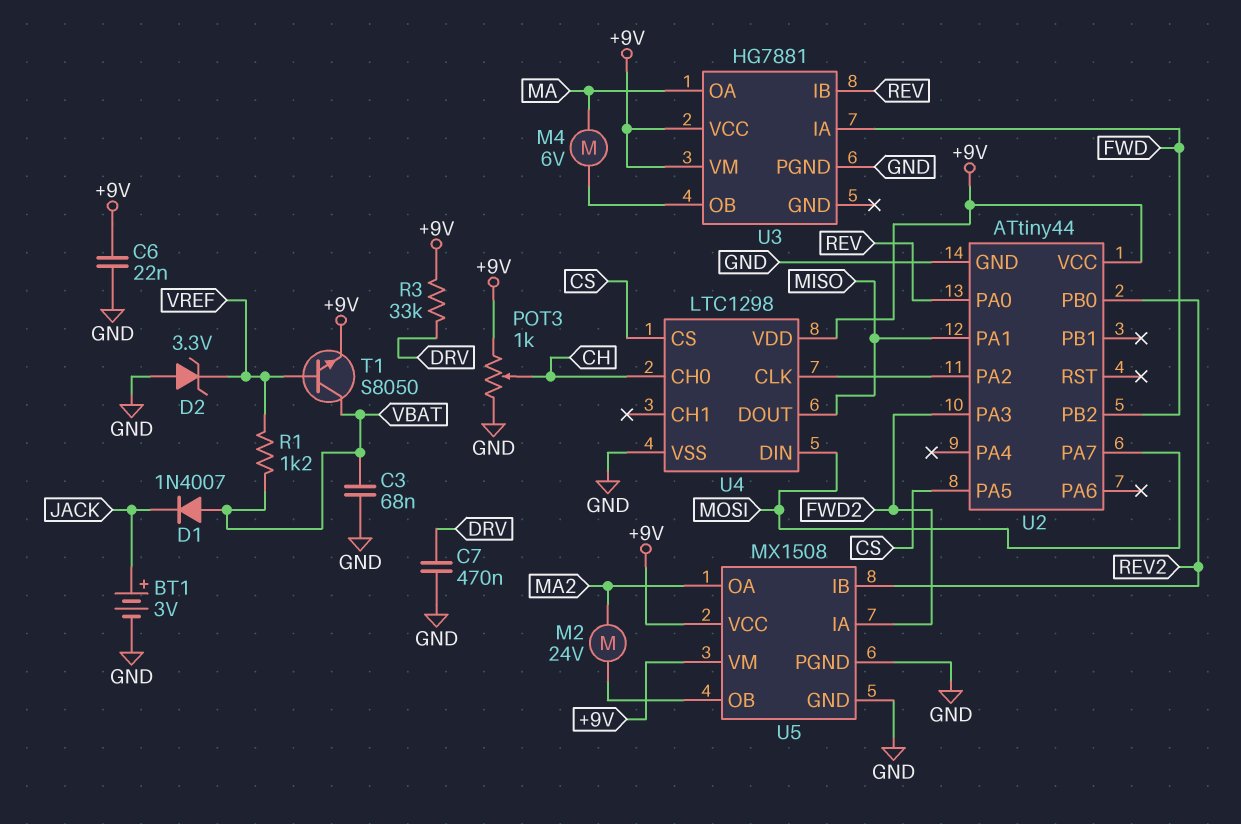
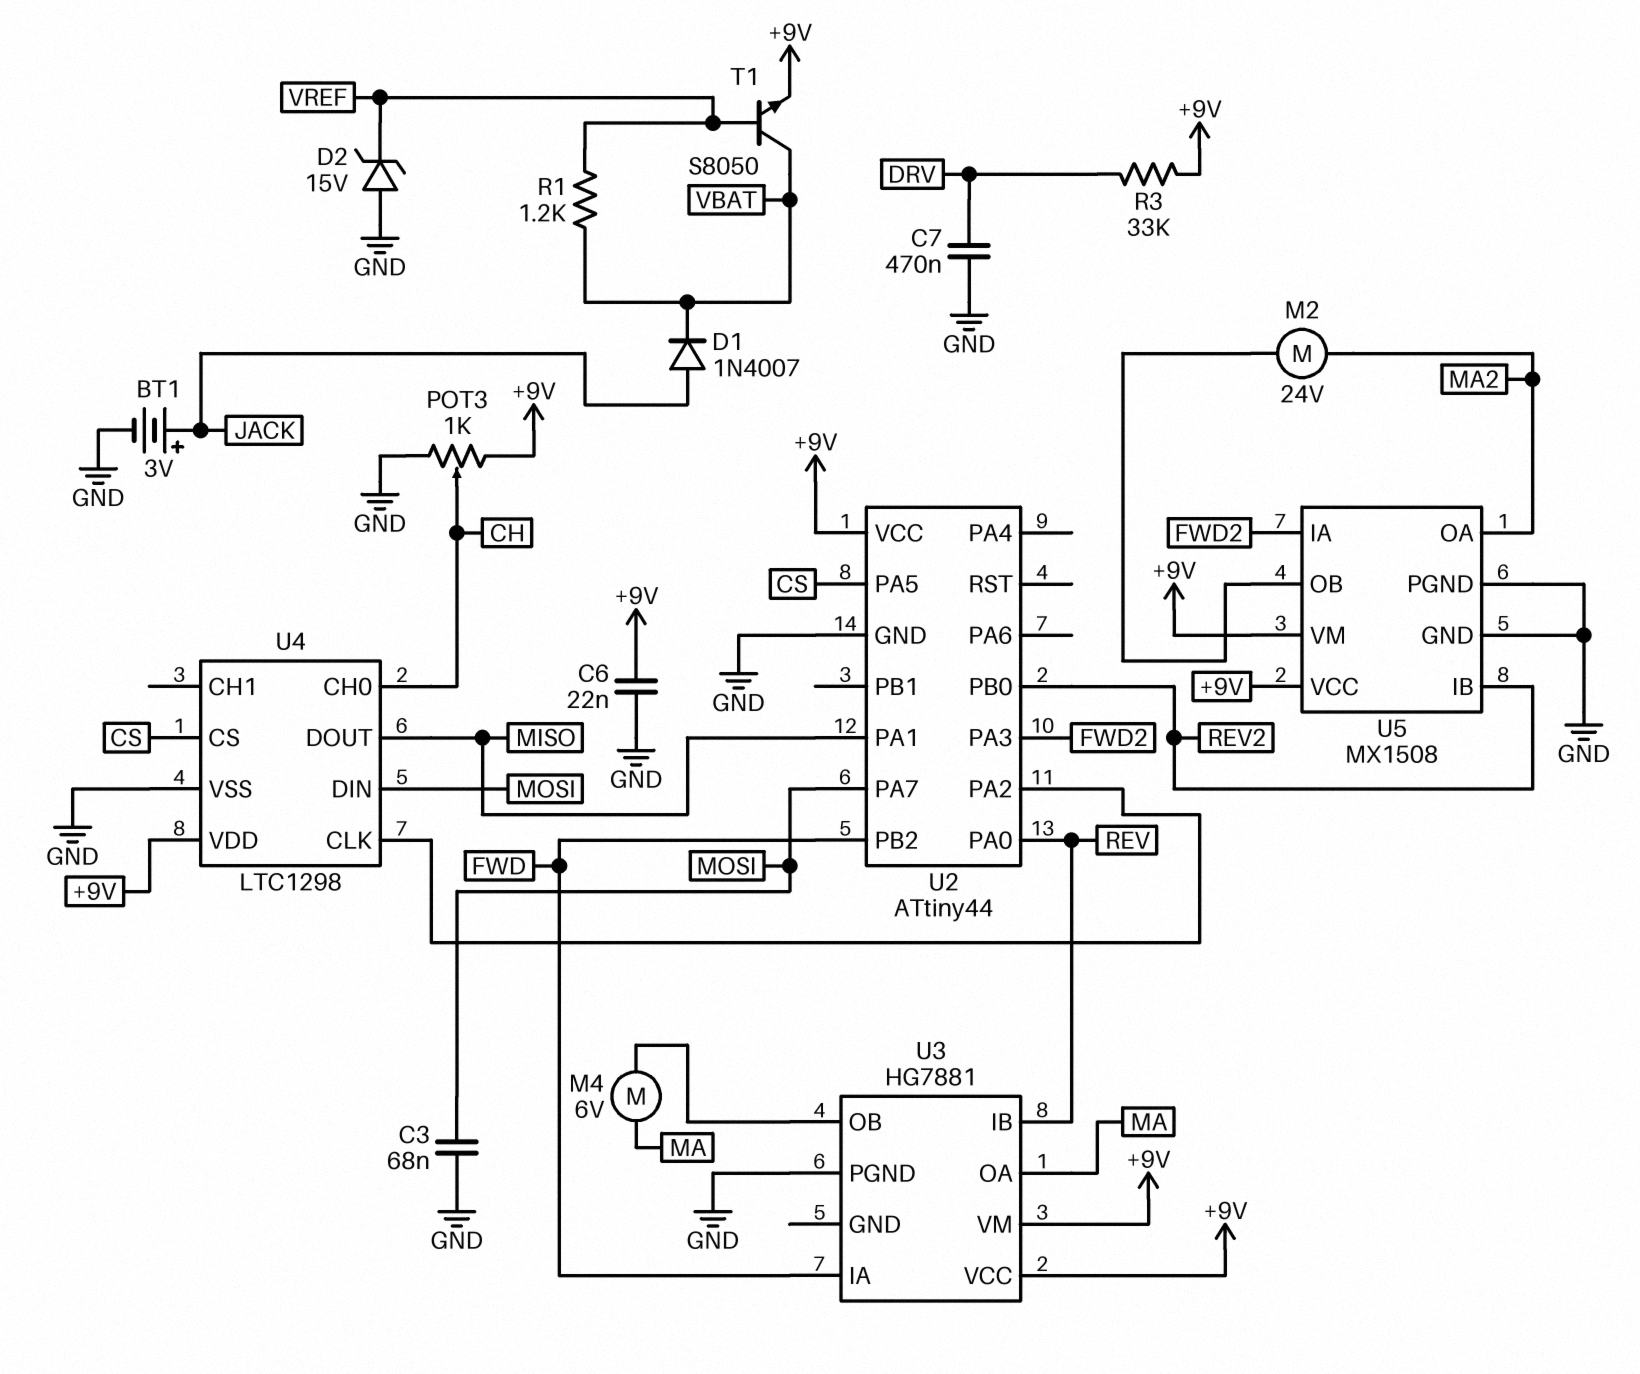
C3: 68nF (GND, VBAT) -> 68nF (GND, MOSI)
D1: diode 1N4007 (A VBAT, K JACK) -> diode 1N4007 (A JACK, K VBAT)
D2: zener 3.3V (A GND, K VREF) -> zener 15V (A GND, K VREF)

